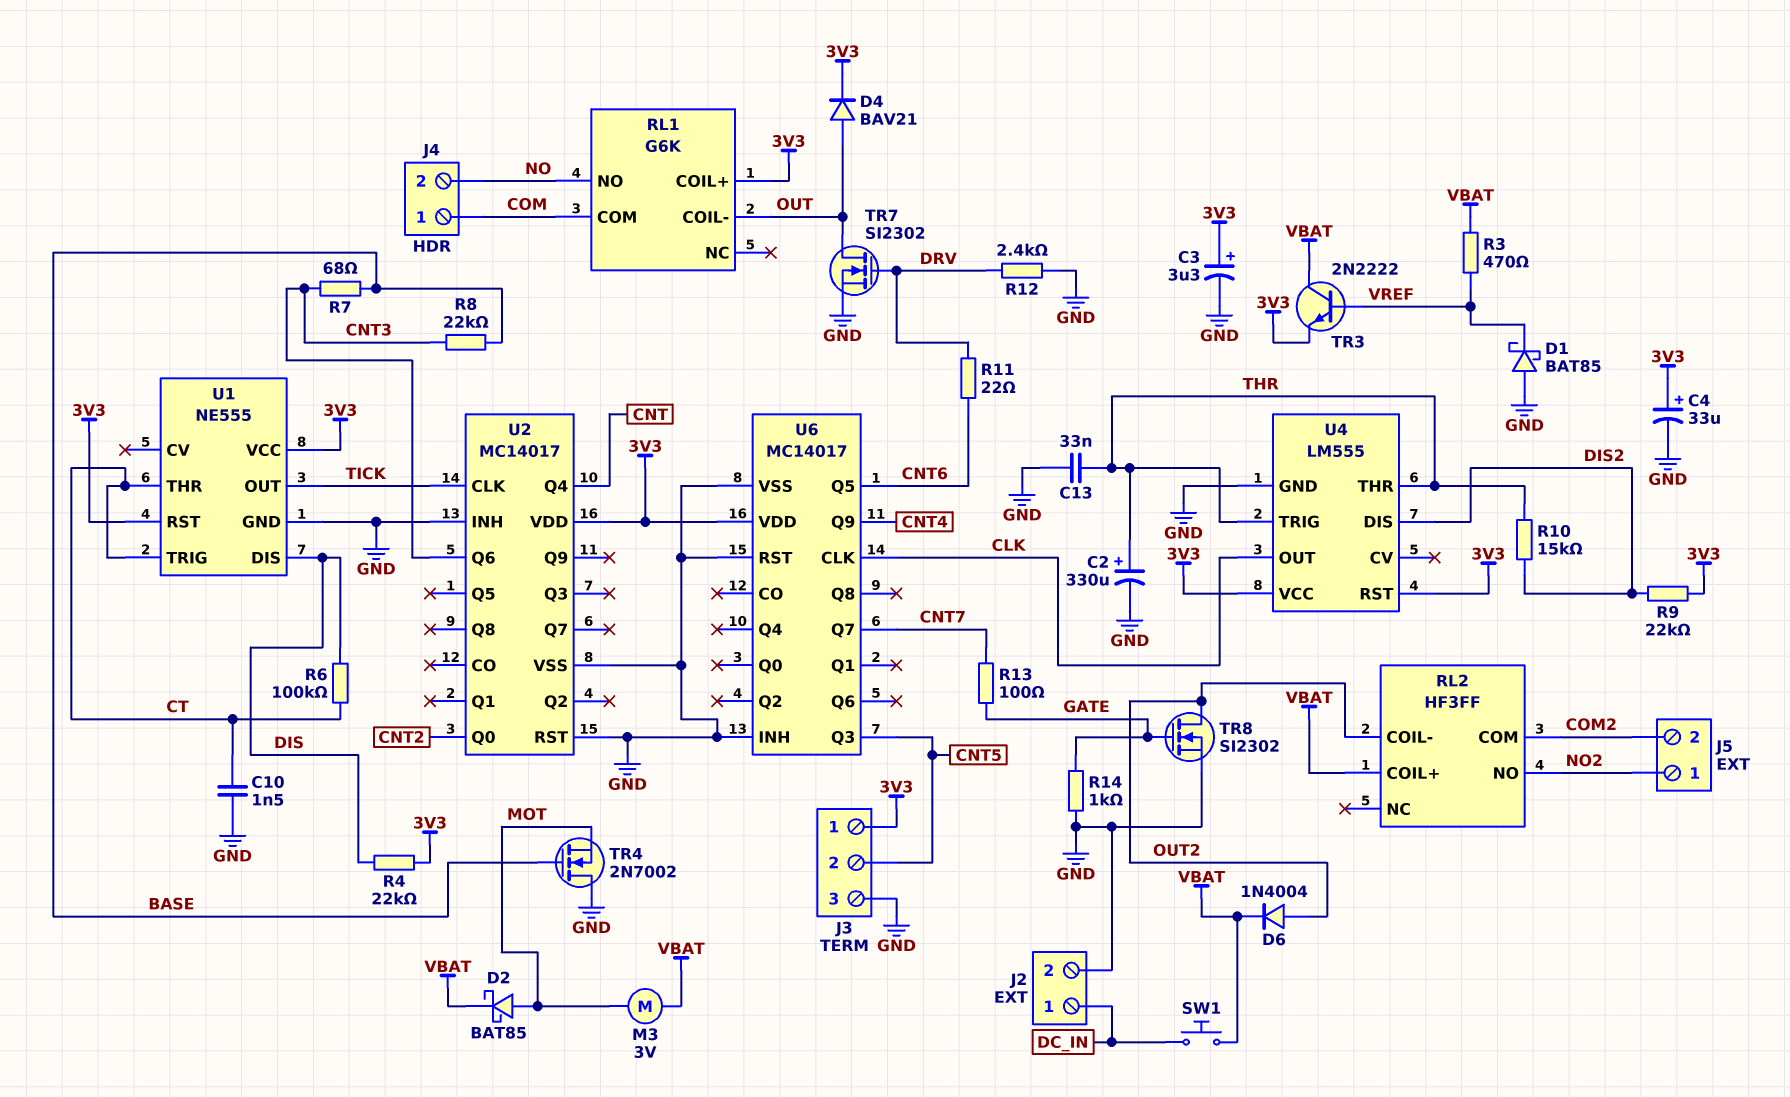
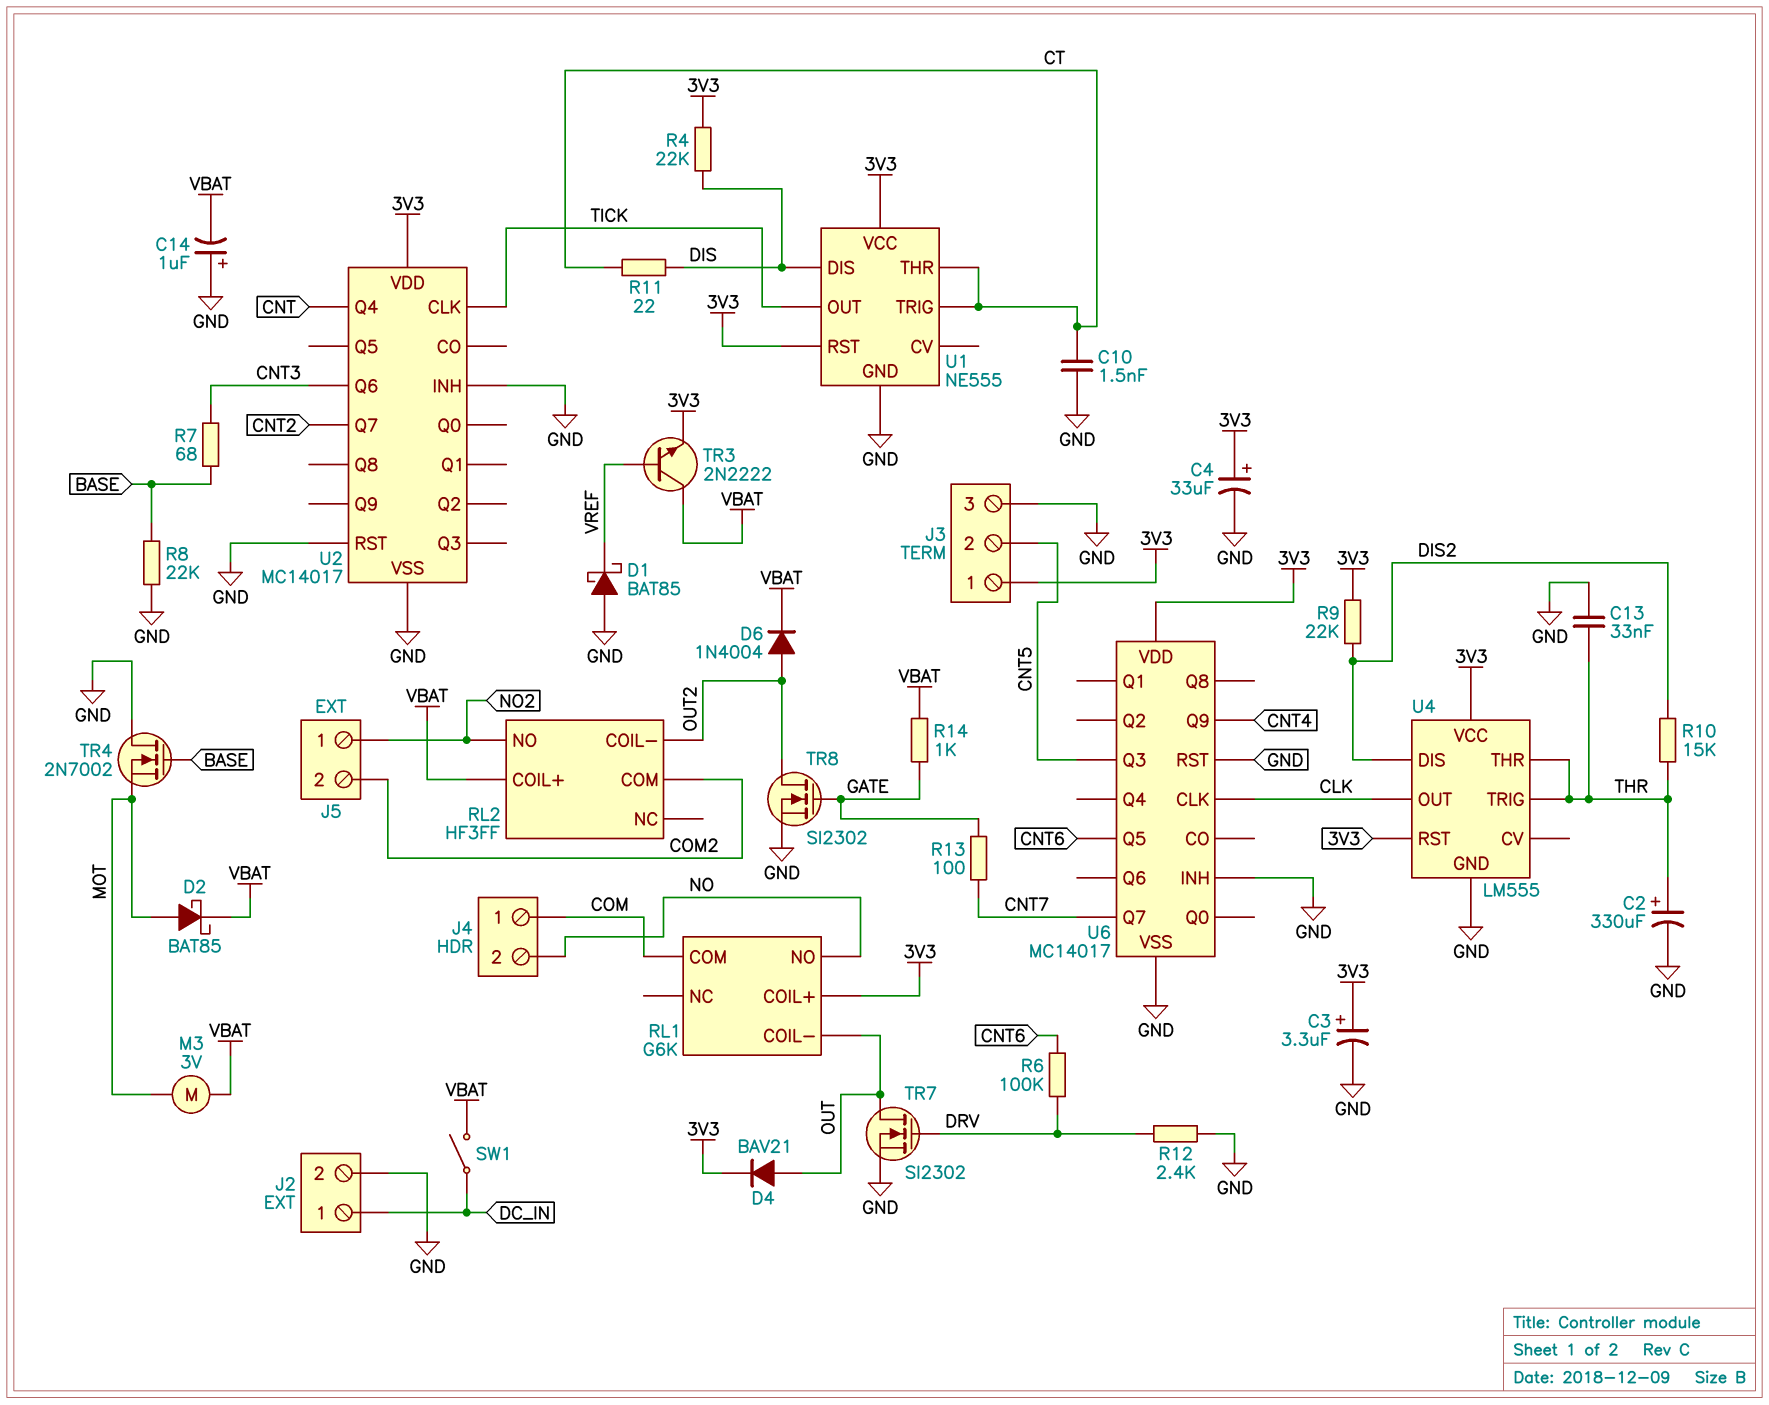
C14: none -> 1uF (plus GND, minus VBAT)
R3: 470 (VBAT, VREF) -> none
R6: 100k (CT, DIS) -> 100k (CNT6, DRV)
R8: 22k (BASE, CNT3) -> 22k (BASE, GND)
R11: 22 (CNT6, DRV) -> 22 (CT, DIS)
R14: 1k (GATE, GND) -> 1k (GATE, VBAT)
SW1: button (DC_IN, VBAT) -> switch (DC_IN, VBAT)
U2 pin Q0: CNT2 -> none
U2 pin Q7: none -> CNT2

